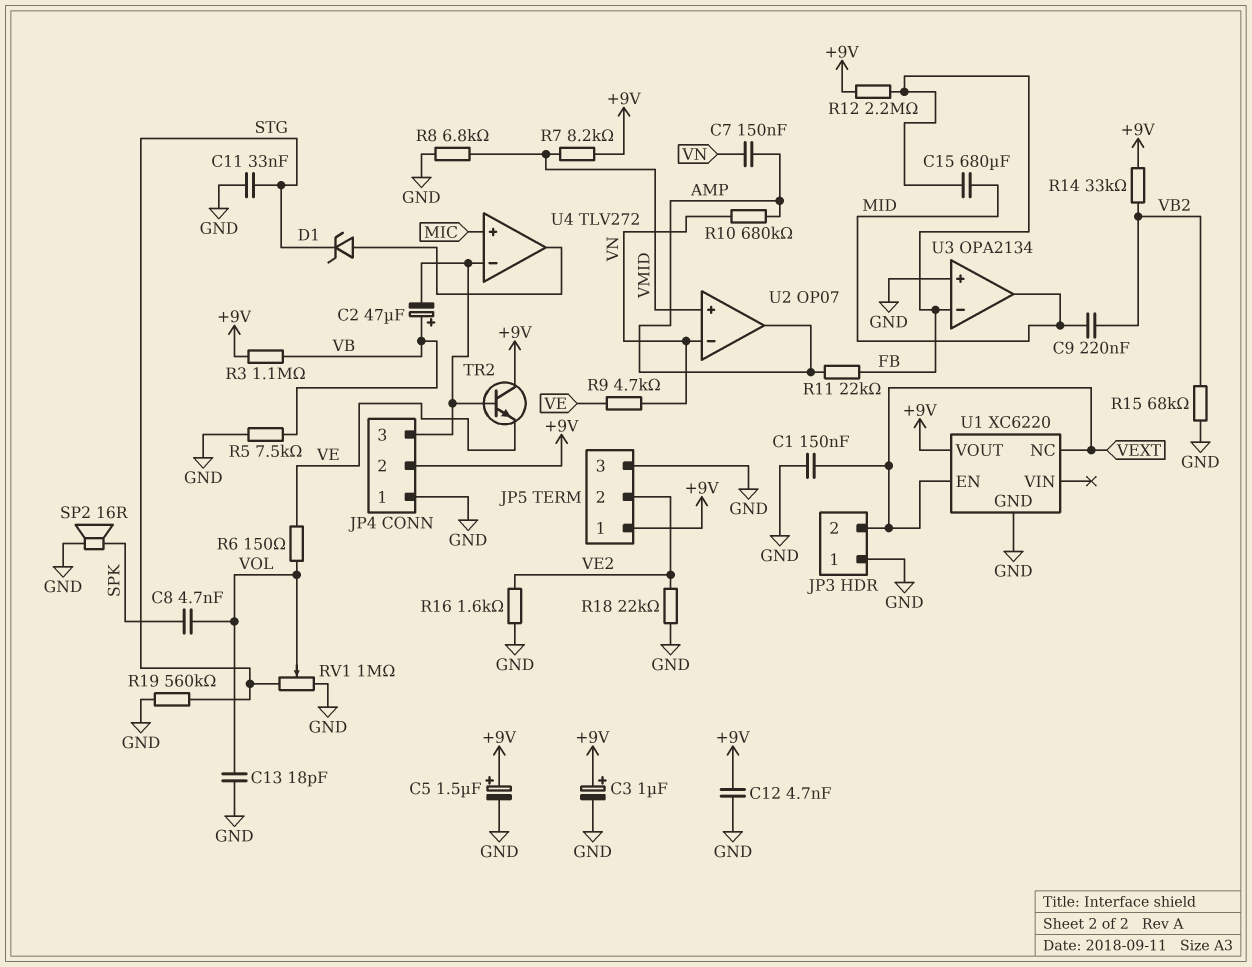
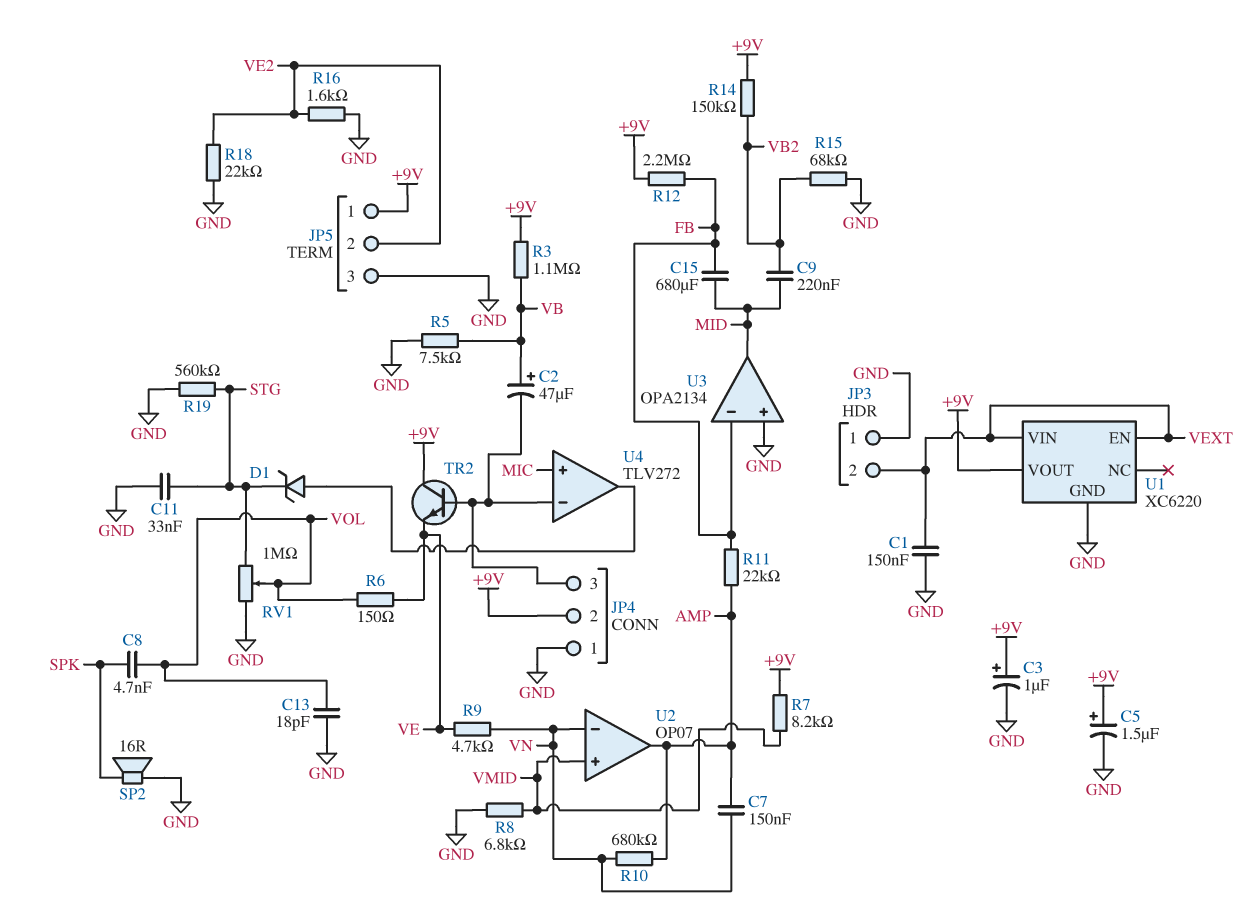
C12: 4.7nF (+9V, GND) -> none
R14: 33k (+9V, VB2) -> 150k (+9V, VB2)
U1 pin NC: VEXT -> none
U1 pin VIN: none -> VEXT

